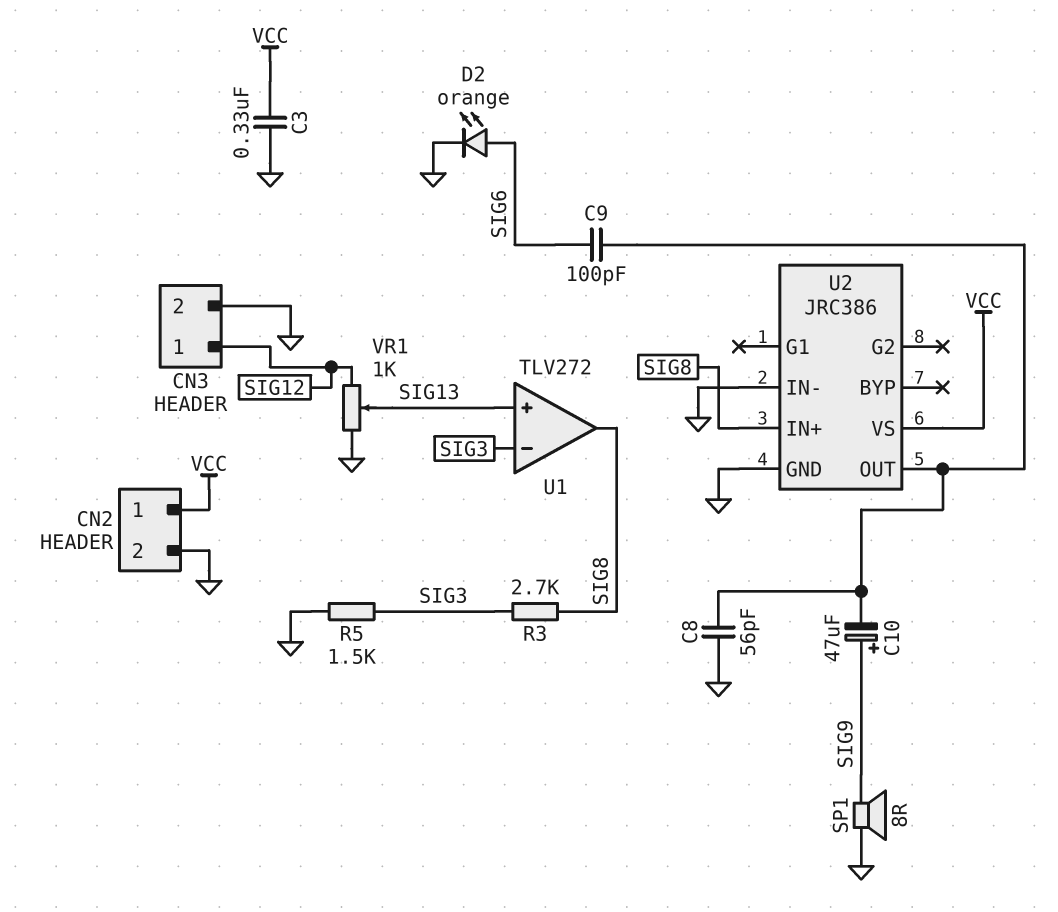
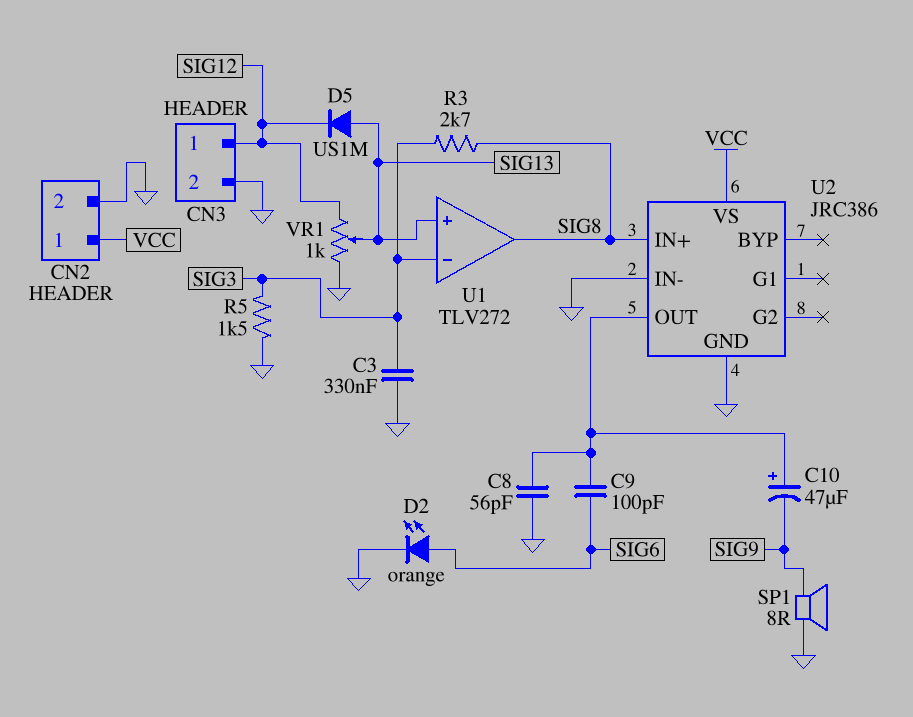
C3: 330nF (GND, VCC) -> 330nF (GND, SIG3)
C10: 47uF (plus SIG9, minus U2/OUT) -> 47uF (plus U2/OUT, minus SIG9)
D5: none -> diode US1M (A SIG13, K SIG12)

